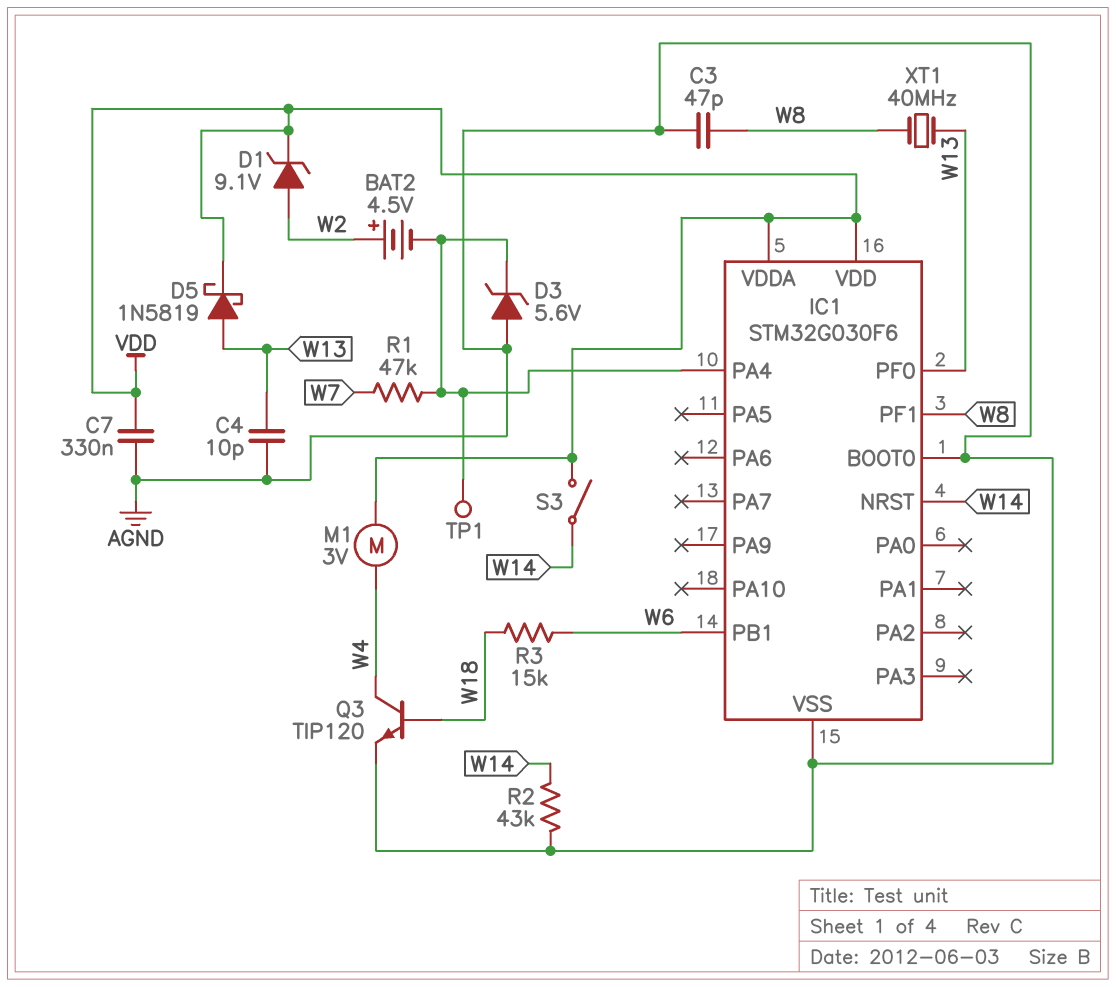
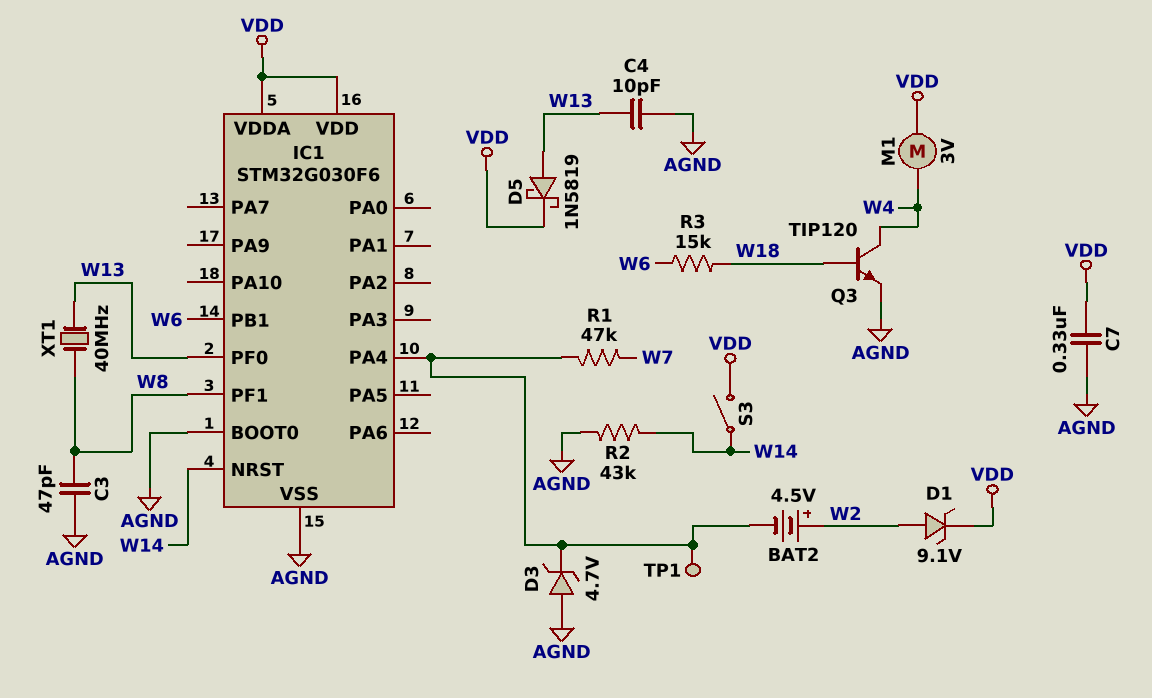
D3: zener 5.6V (A AGND, K IC1/PA4) -> zener 4.7V (A AGND, K IC1/PA4)

